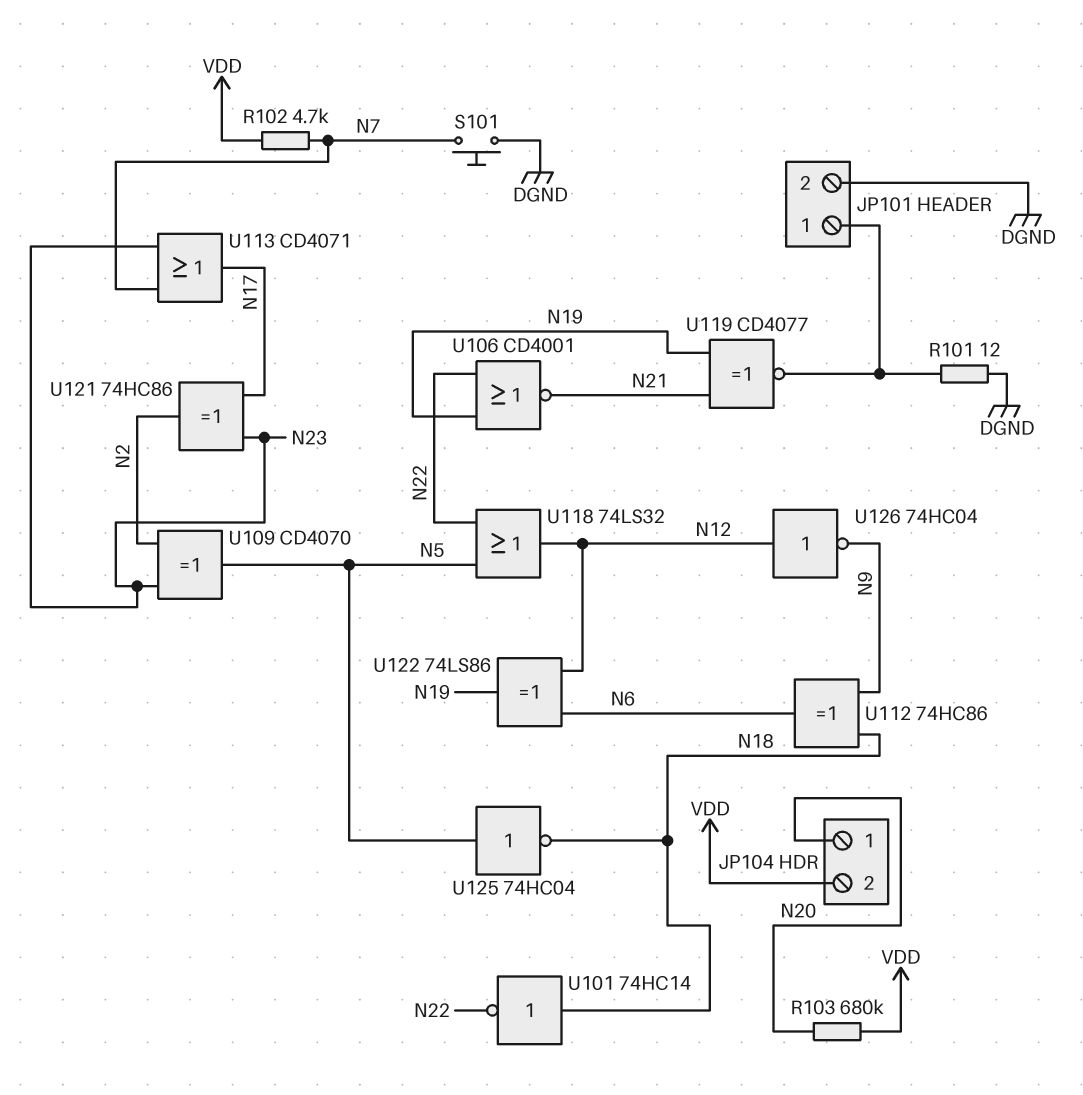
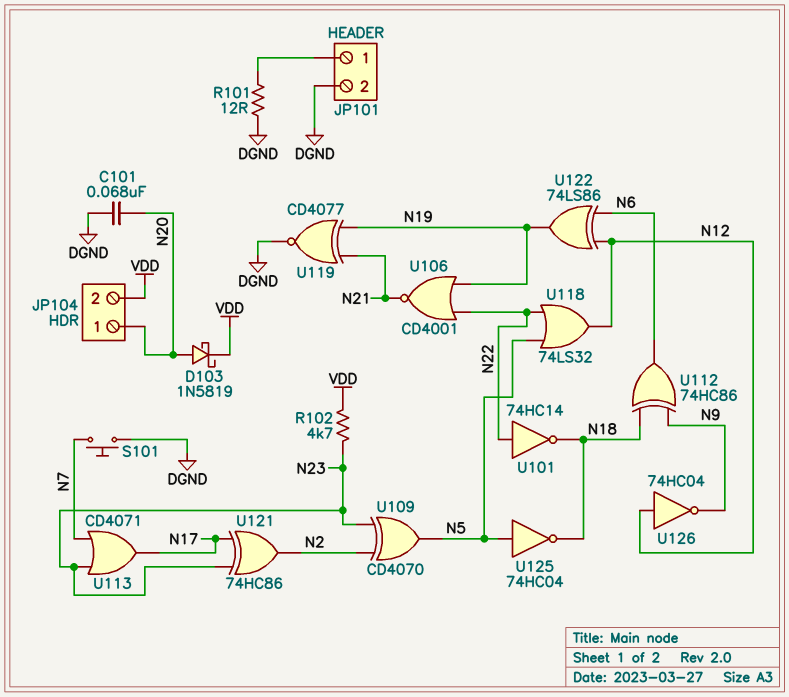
C101: none -> 68nF (DGND, N20)
D103: none -> schottky 1N5819 (A N20, K VDD)
R102: 4.7k (N7, VDD) -> 4.7k (N23, VDD)
R103: 680k (N20, VDD) -> none
U101: NOT 74HC14 (in N18, out N22) -> NOT 74HC14 (in N22, out N18)
U119: XNOR CD4077 (in N19, in N21, out JP101/1) -> XNOR CD4077 (in N19, in N21, out DGND)

